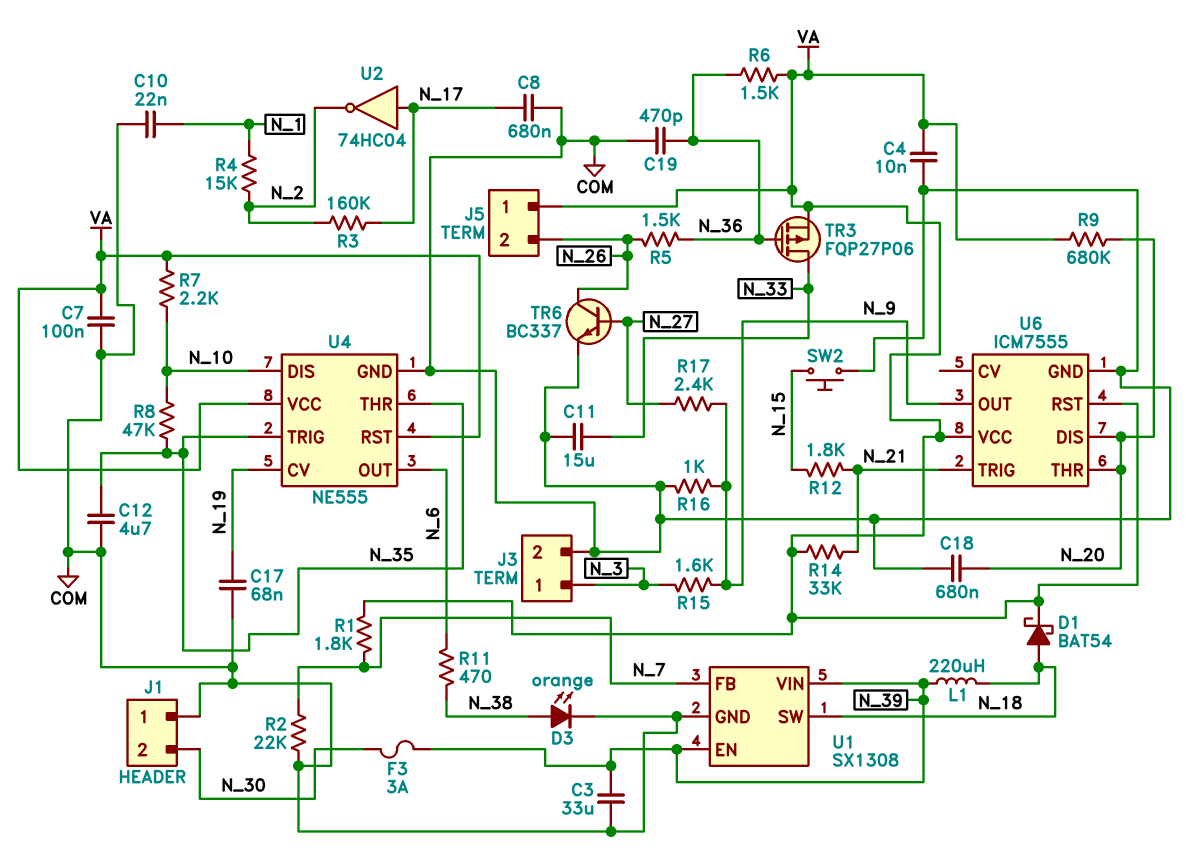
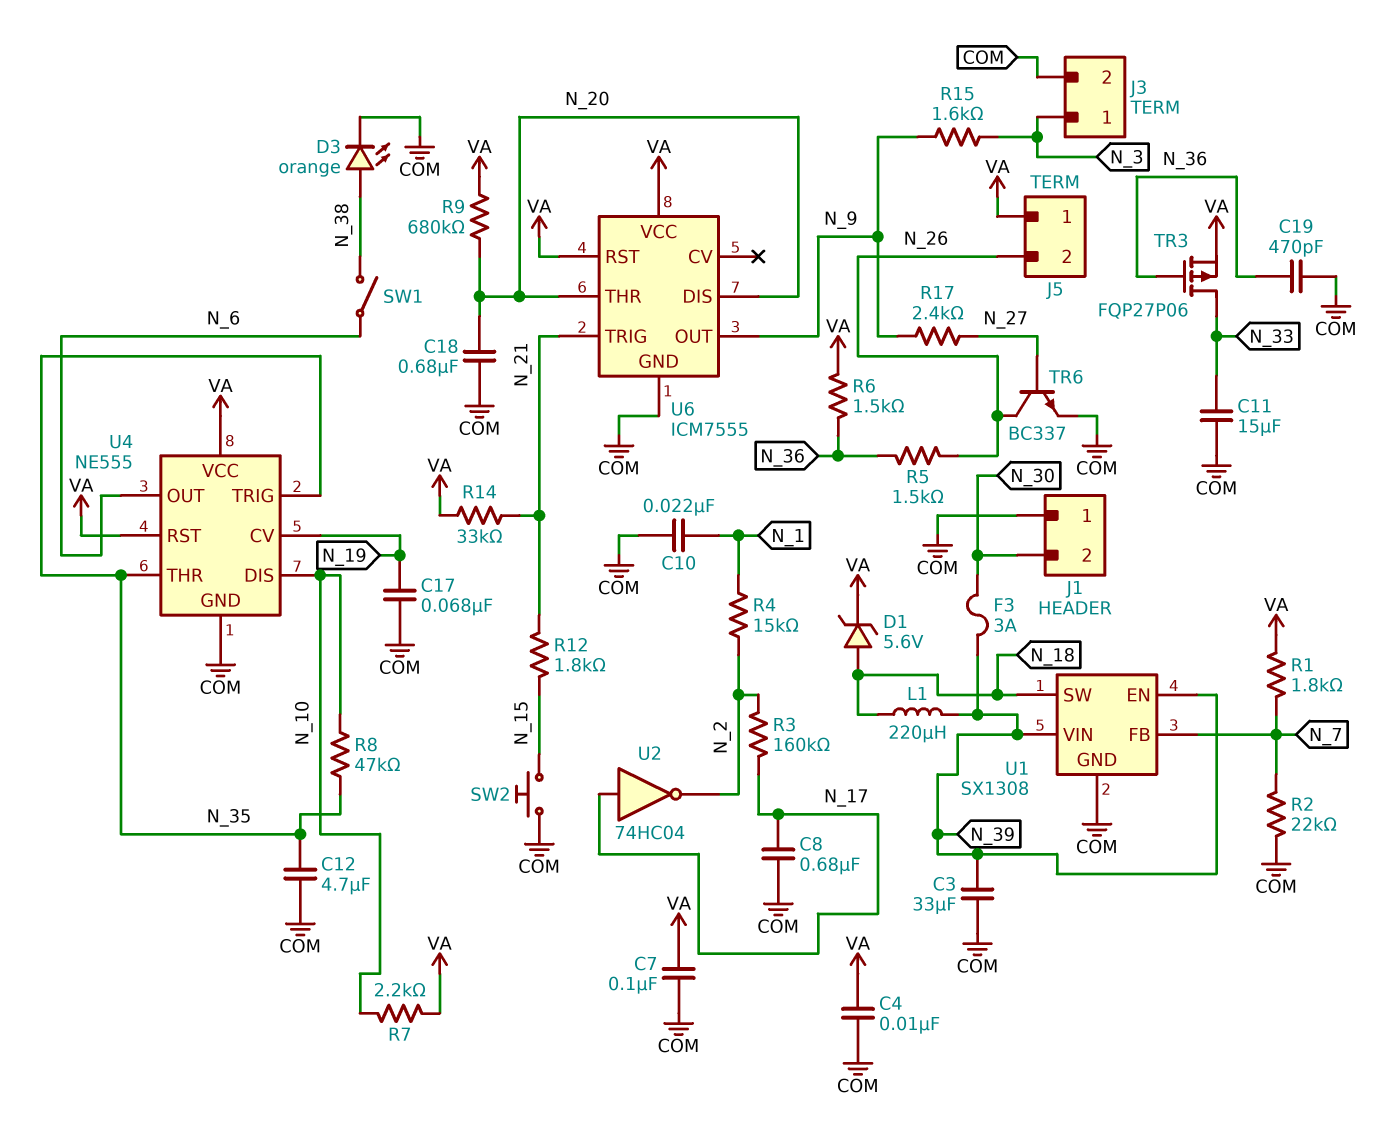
D1: schottky BAT54 (A N_18, K VA) -> zener 5.6V (A N_18, K VA)
R11: 470 (N_6, N_38) -> none
R16: 1k (COM, N_9) -> none
SW1: none -> switch (N_6, N_38)

